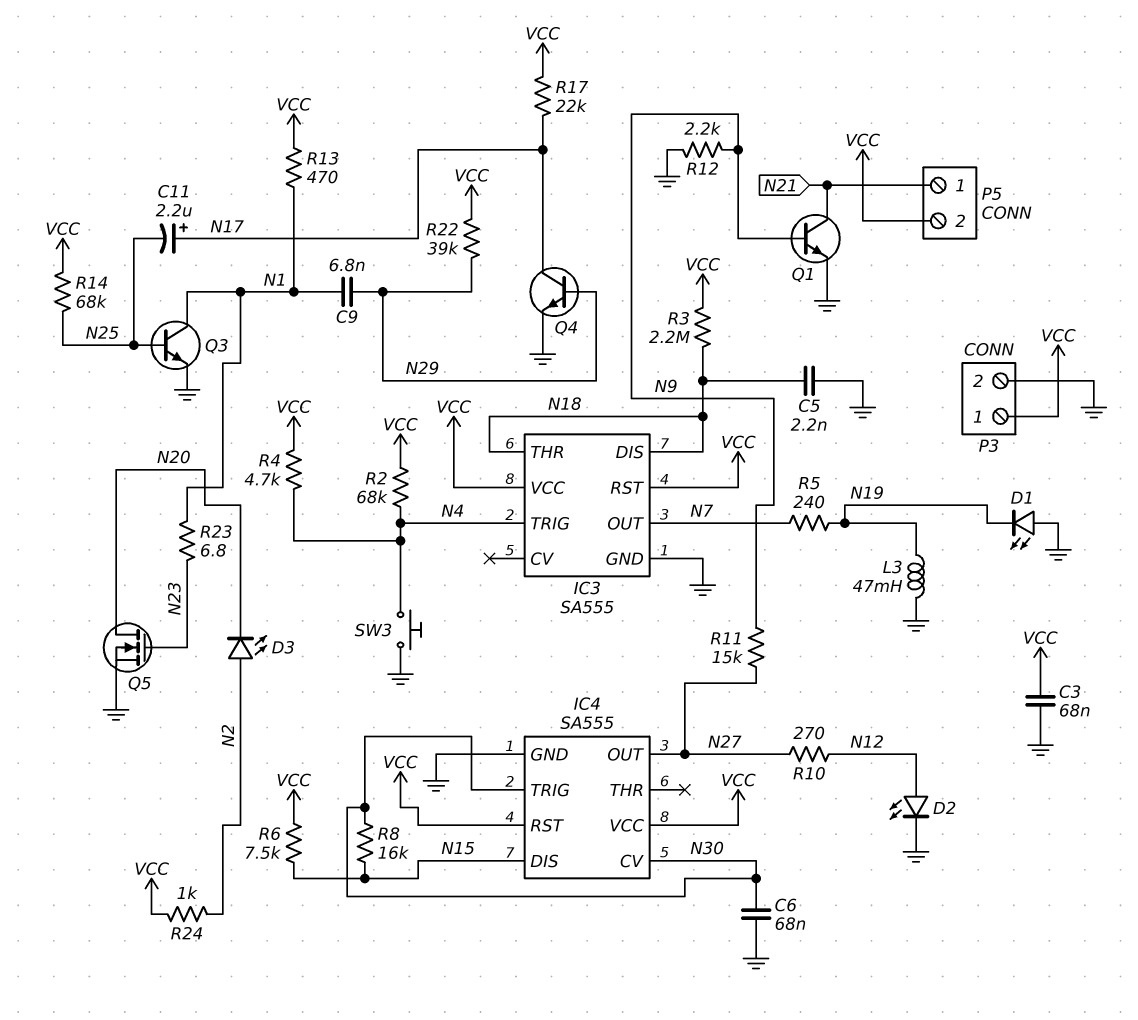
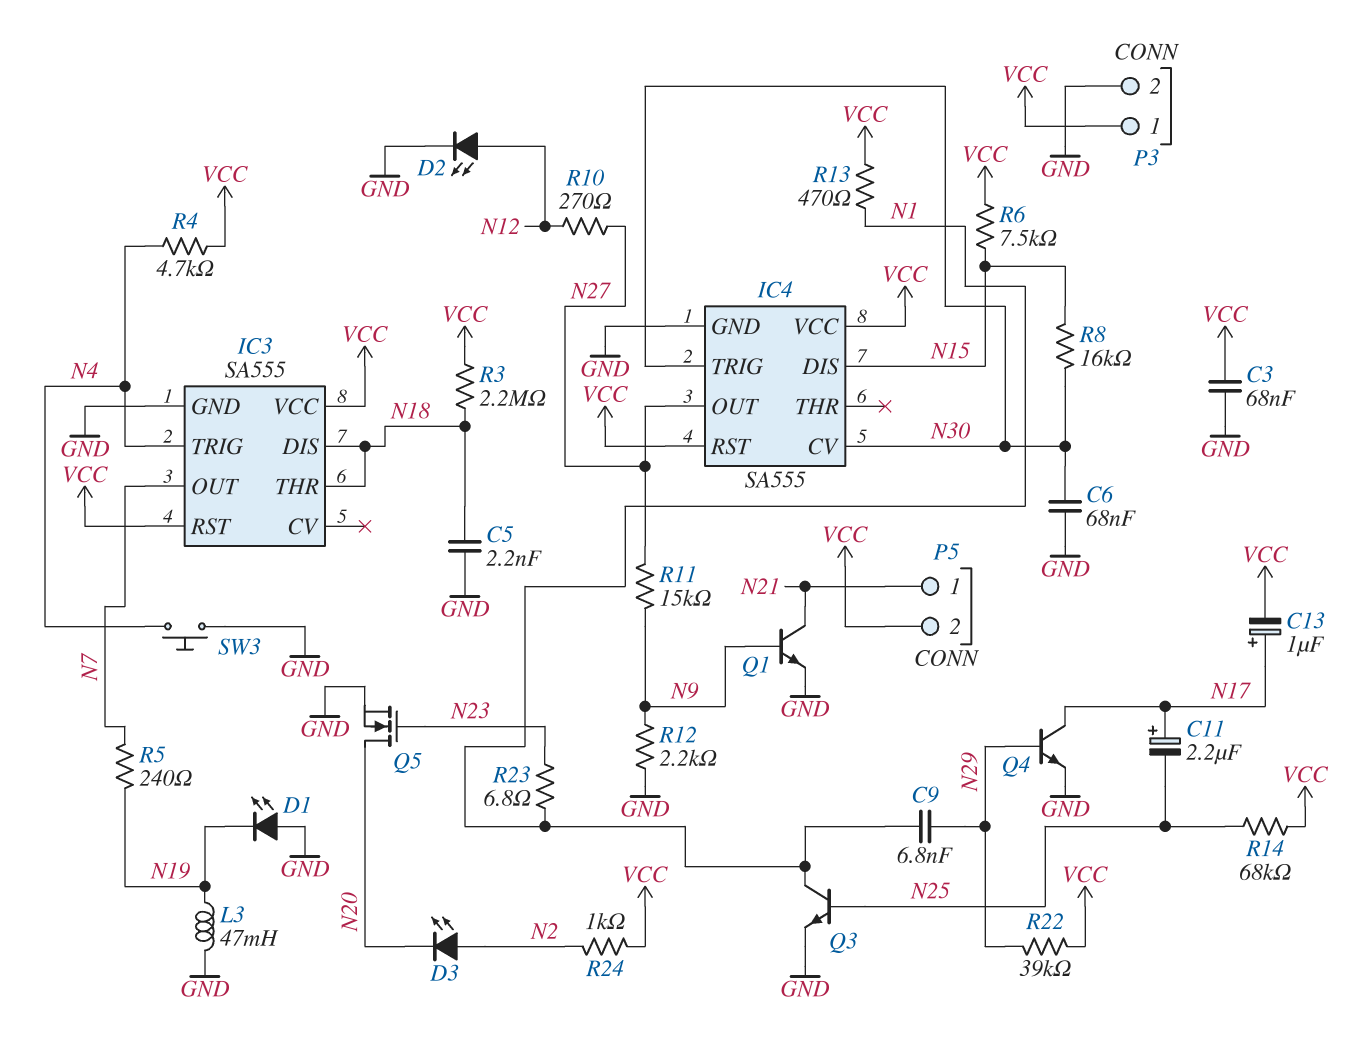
C13: none -> 1uF (plus N17, minus VCC)
R2: 68k (N4, VCC) -> none
R17: 22k (N17, VCC) -> none

